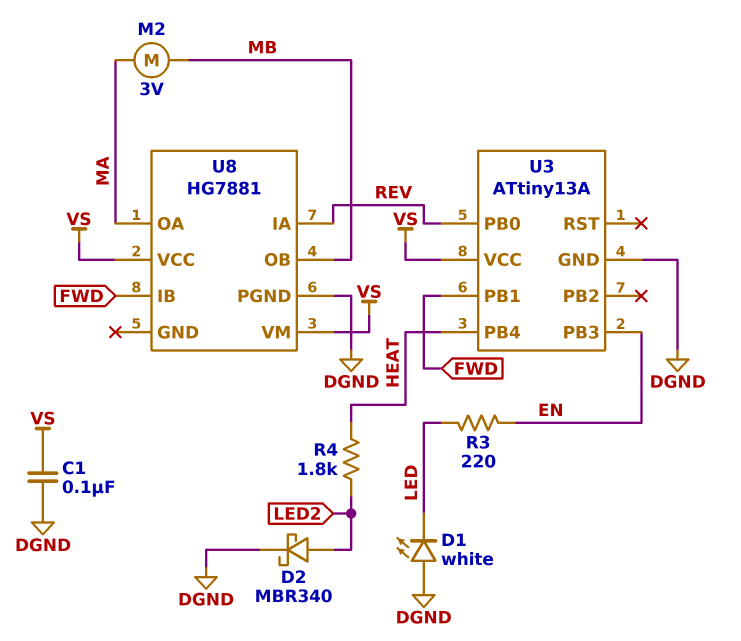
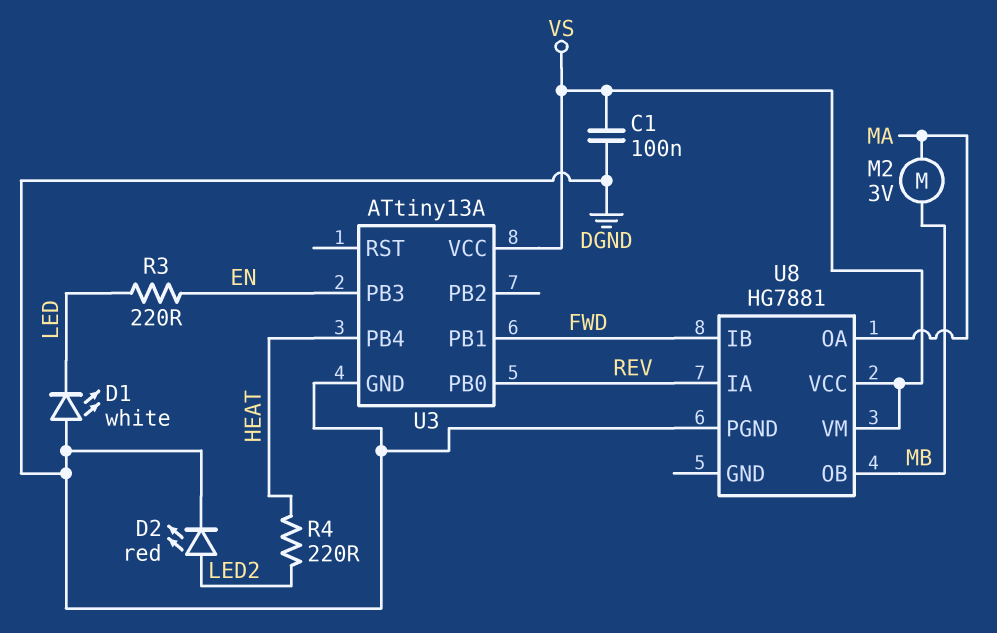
D2: schottky MBR340 (A LED2, K DGND) -> LED red (A LED2, K DGND)
R4: 1.8k (HEAT, LED2) -> 220 (HEAT, LED2)

